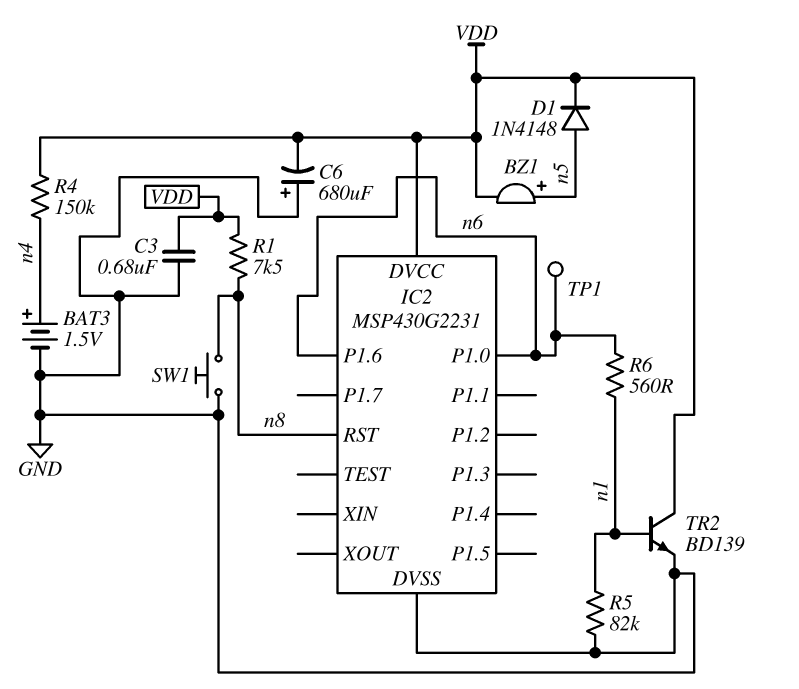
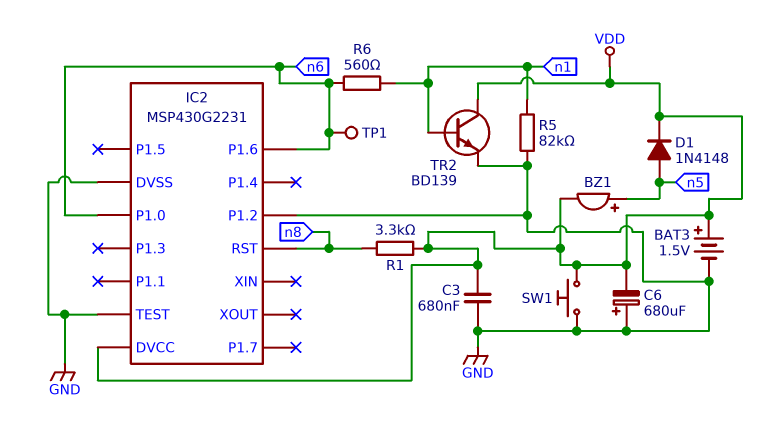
BAT3: 1.5V (plus n4, minus GND) -> 1.5V (plus VDD, minus GND)
IC2 pin P1.2: none -> GND
IC2 pin TEST: none -> GND
R1: 7.5k (VDD, n8) -> 3.3k (VDD, n8)
R4: 150k (VDD, n4) -> none
SW1: button (GND, n8) -> button (GND, VDD)

